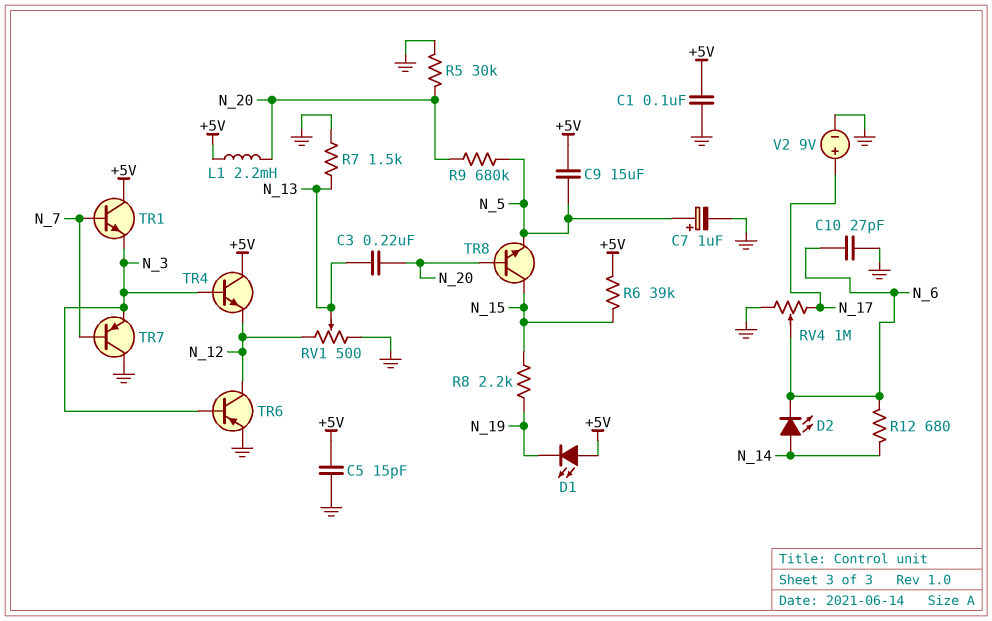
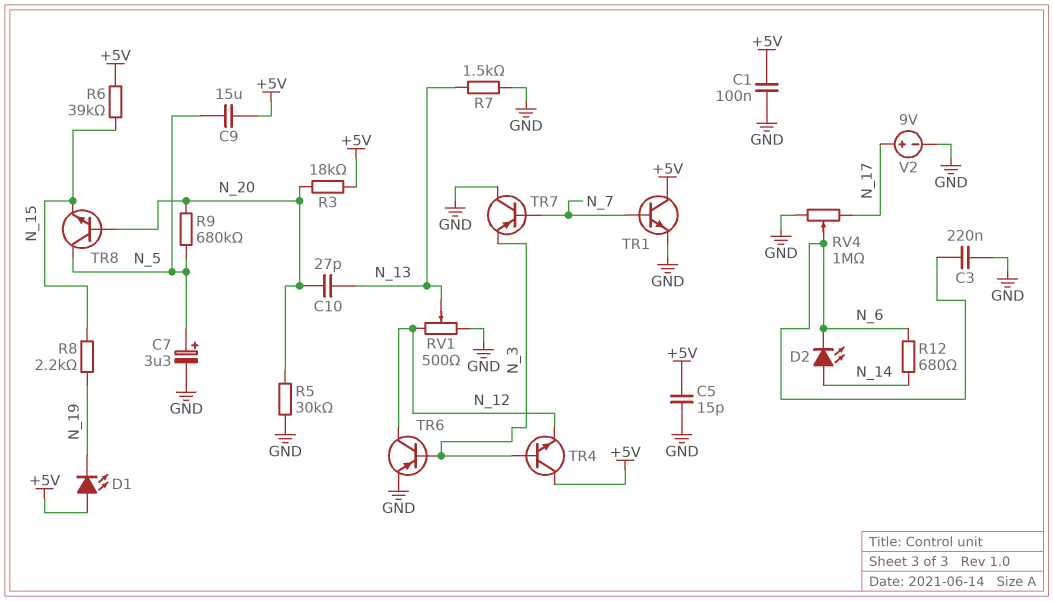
C3: 220nF (N_13, N_20) -> 220nF (GND, N_6)
C7: 1uF (plus N_5, minus GND) -> 3.3uF (plus N_5, minus GND)
C10: 27pF (GND, N_6) -> 27pF (N_13, N_20)
L1: 2.2mH (+5V, N_20) -> none
R3: none -> 18k (+5V, N_20)
TR1: NPN (B N_7, C +5V, E N_3) -> NPN (B N_7, C +5V, E GND)
TR8: NPN (B N_20, C N_15, E N_5) -> NPN (B N_20, C N_5, E N_15)

